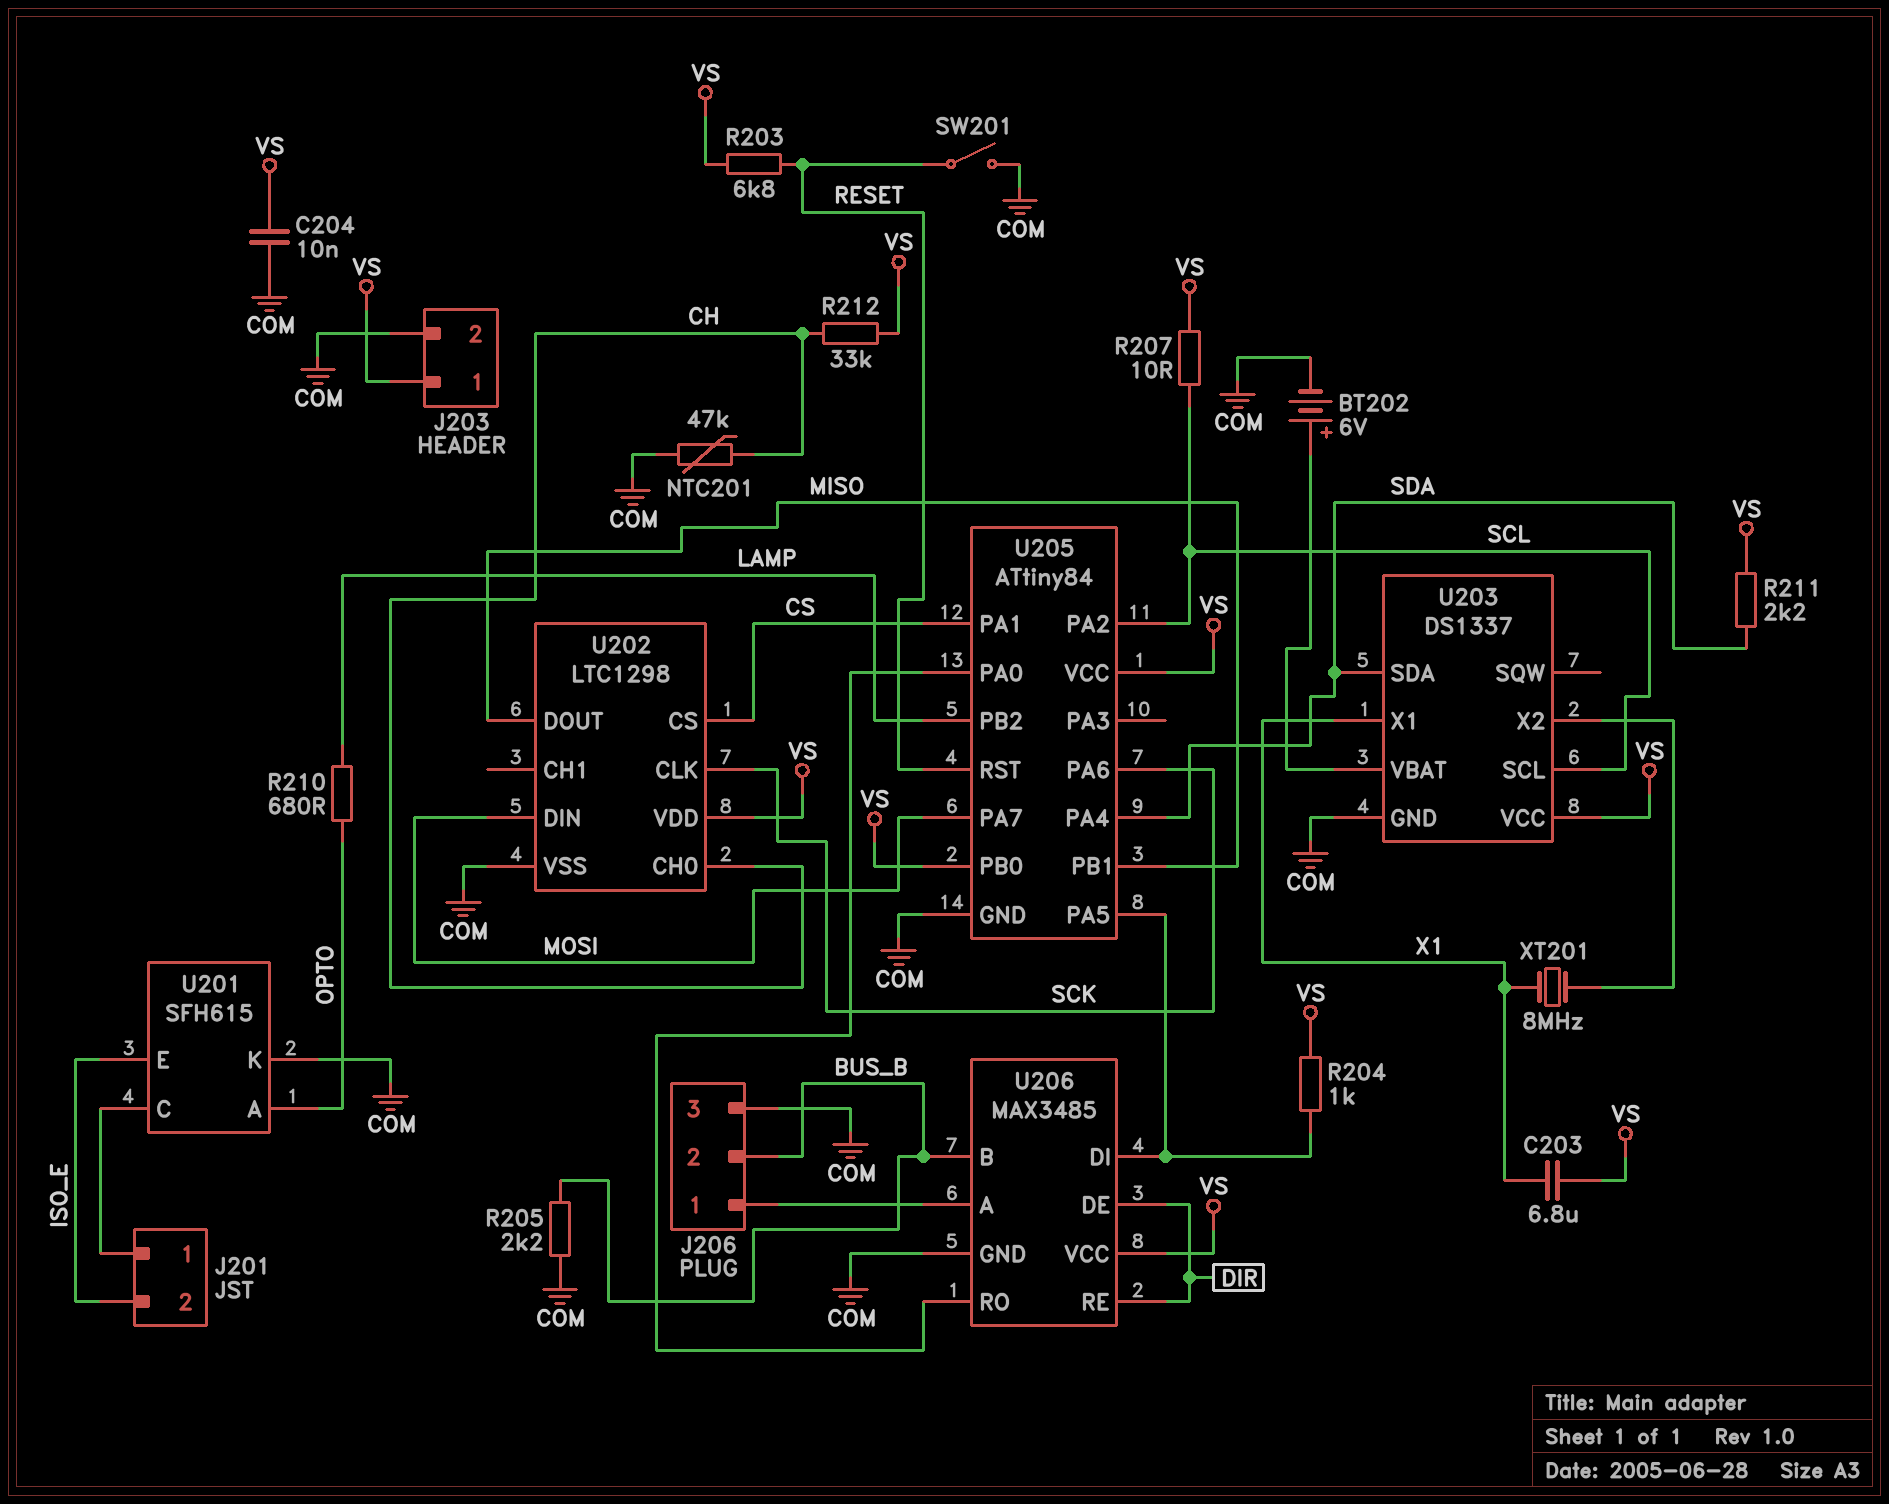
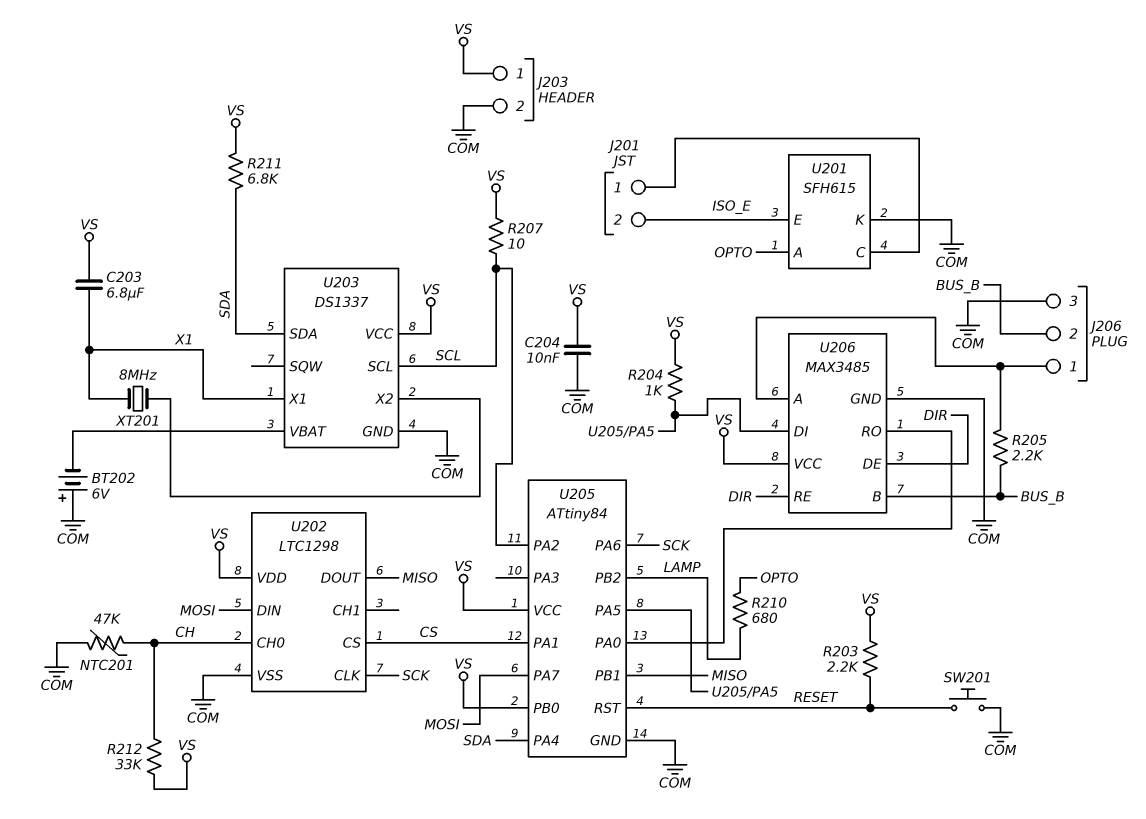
BT202: 6V (plus U203/VBAT, minus COM) -> 6V (plus COM, minus U203/VBAT)
R203: 6.8k (RESET, VS) -> 2.2k (RESET, VS)
R205: 2.2k (BUS_B, COM) -> 2.2k (BUS_B, J206/1)
R211: 2.2k (SDA, VS) -> 6.8k (SDA, VS)
SW201: switch (COM, RESET) -> button (COM, RESET)

